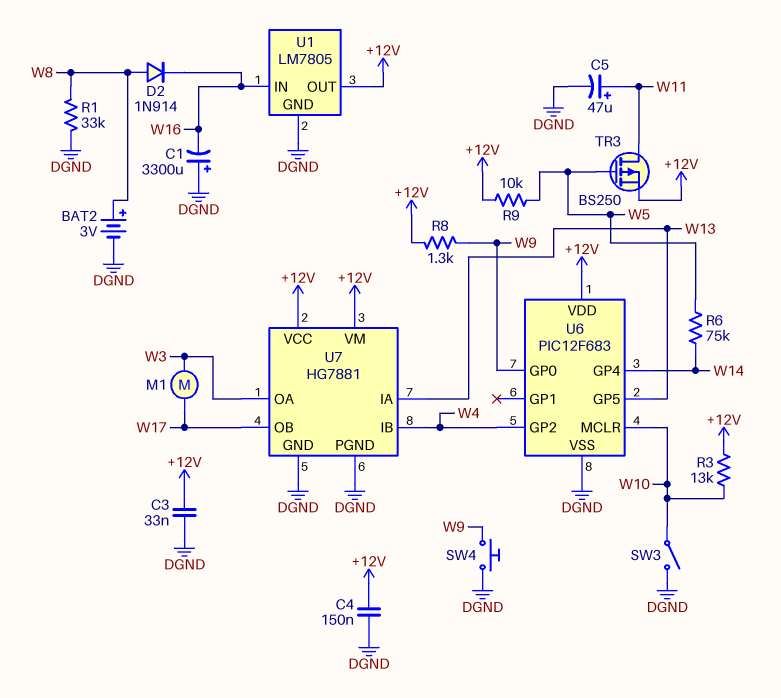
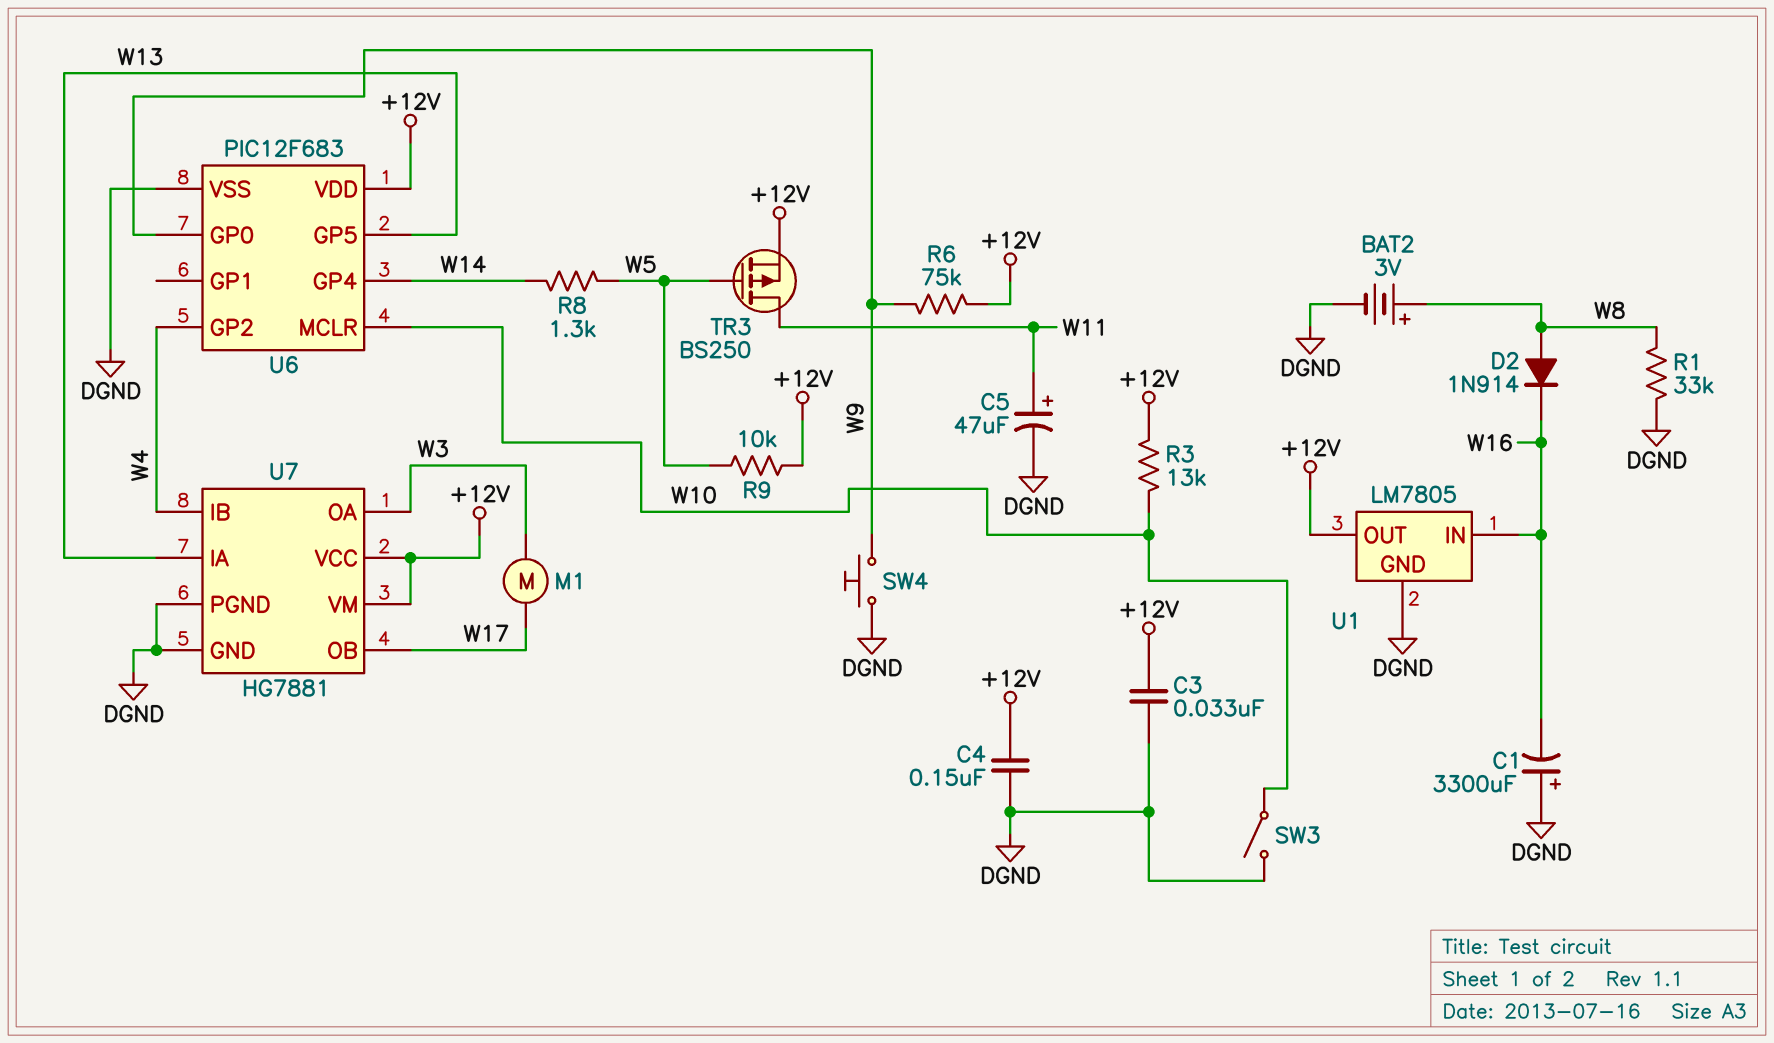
R6: 75k (W5, W14) -> 75k (+12V, W9)
R8: 1.3k (+12V, W9) -> 1.3k (W5, W14)

